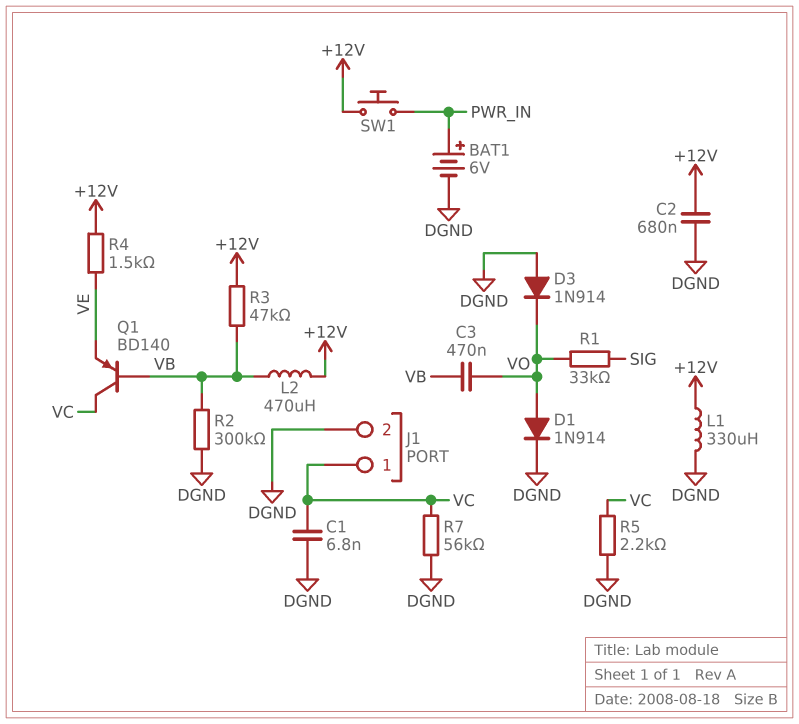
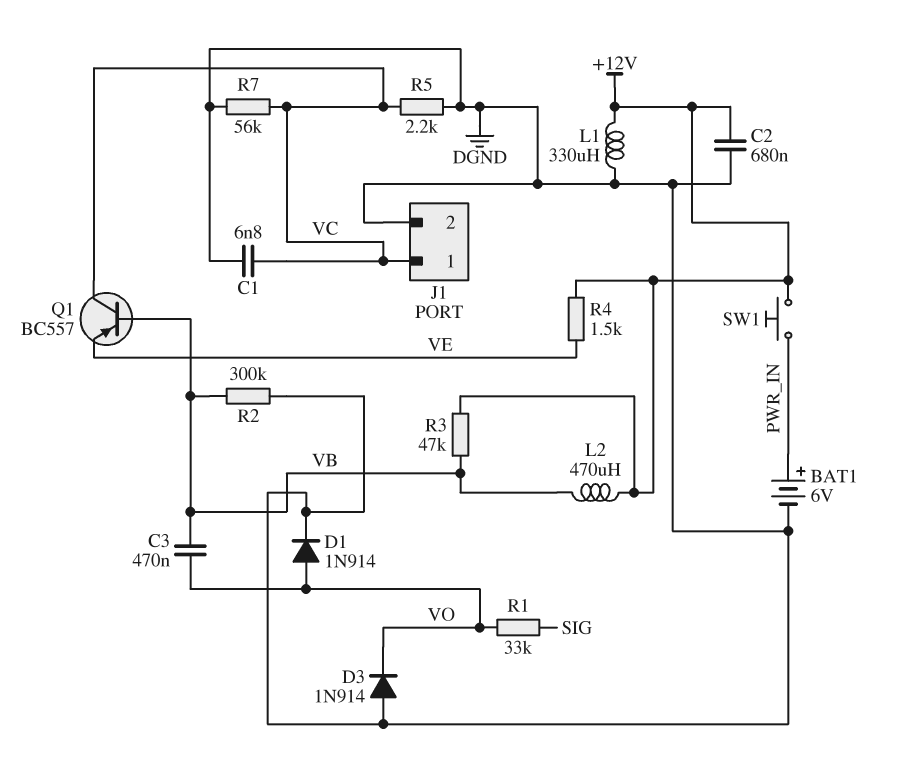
Q1: PNP BD140 (B VB, C VC, E VE) -> PNP BC557 (B VB, C VC, E VE)

